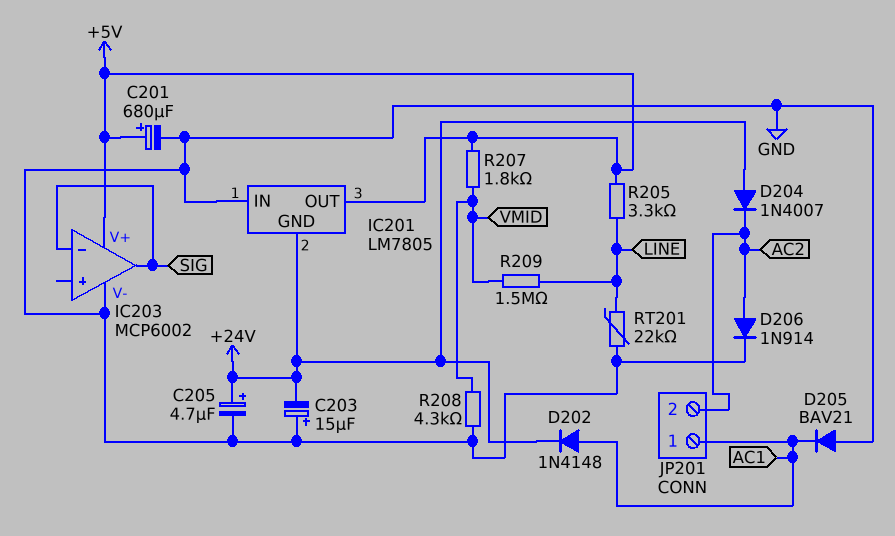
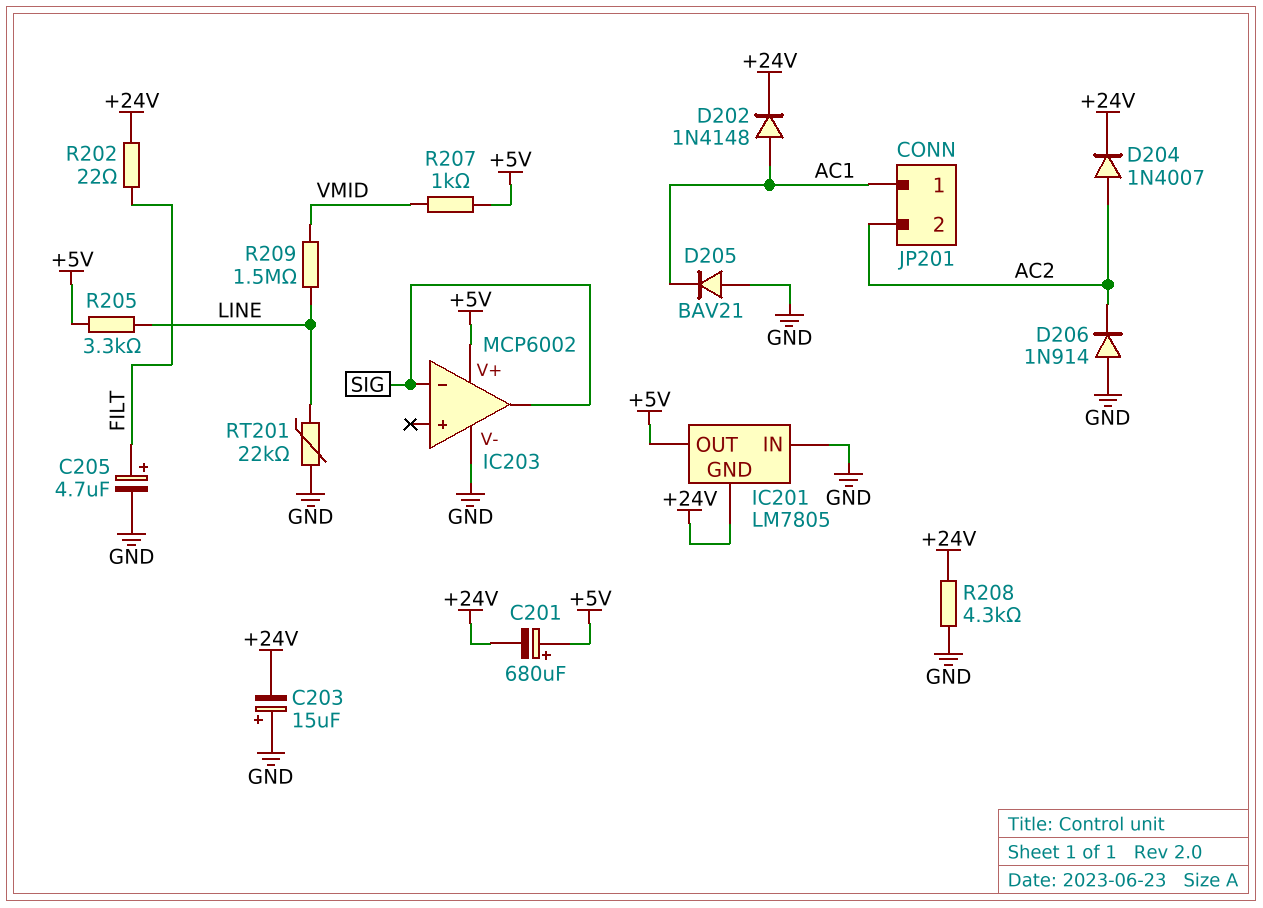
C201: 680uF (plus +5V, minus GND) -> 680uF (plus +5V, minus +24V)
C205: 4.7uF (plus +24V, minus GND) -> 4.7uF (plus FILT, minus GND)
D204: diode 1N4007 (A +24V, K AC2) -> diode 1N4007 (A AC2, K +24V)
D206: diode 1N914 (A AC2, K GND) -> diode 1N914 (A GND, K AC2)
R202: none -> 22 (+24V, FILT)
R207: 1.8k (+5V, VMID) -> 1k (+5V, VMID)
R208: 4.3k (GND, VMID) -> 4.3k (+24V, GND)

